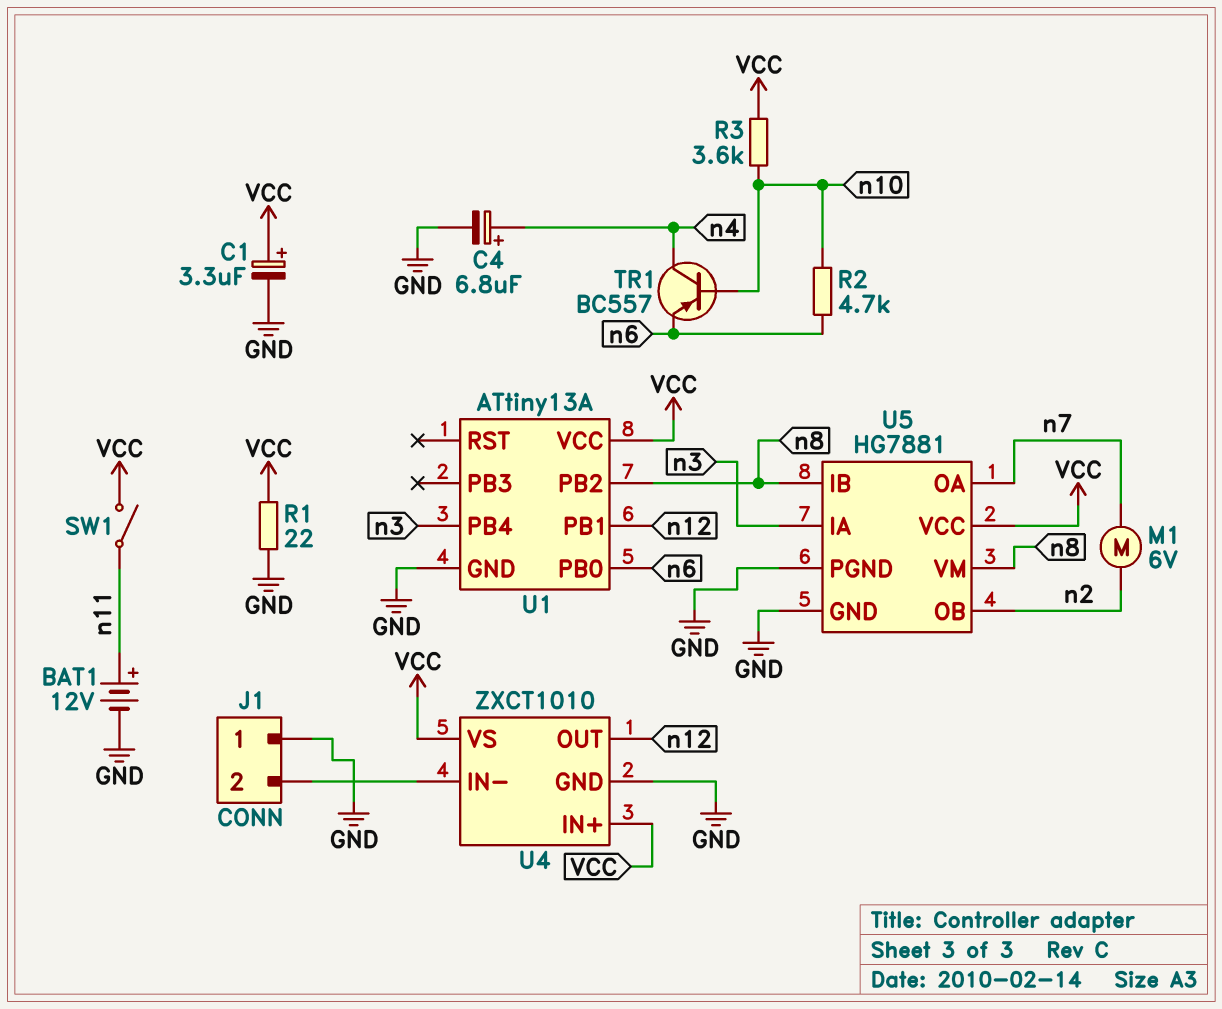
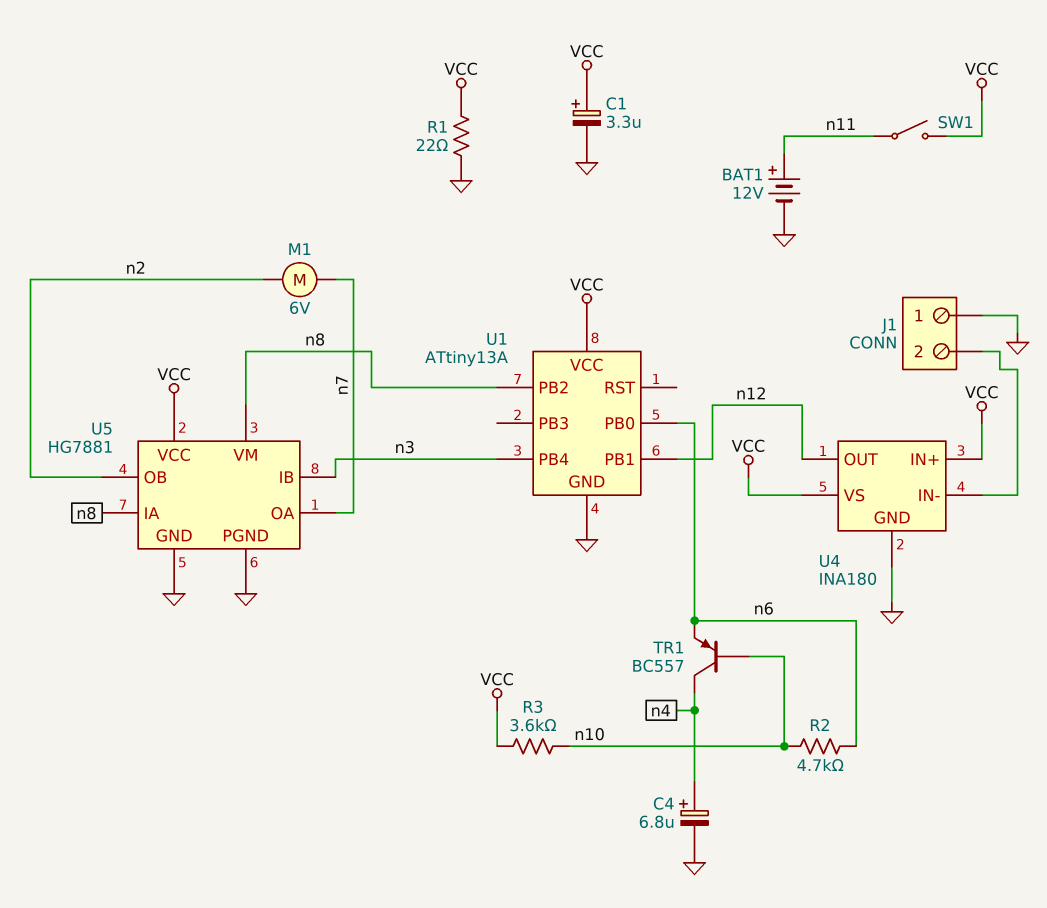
U4: ZXCT1010 -> INA180
U5 pin IA: n3 -> n8
U5 pin IB: n8 -> n3

